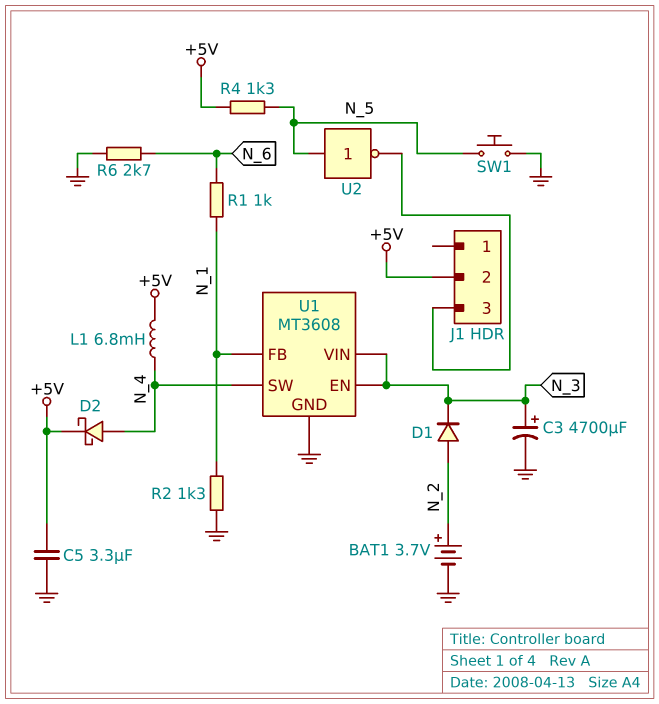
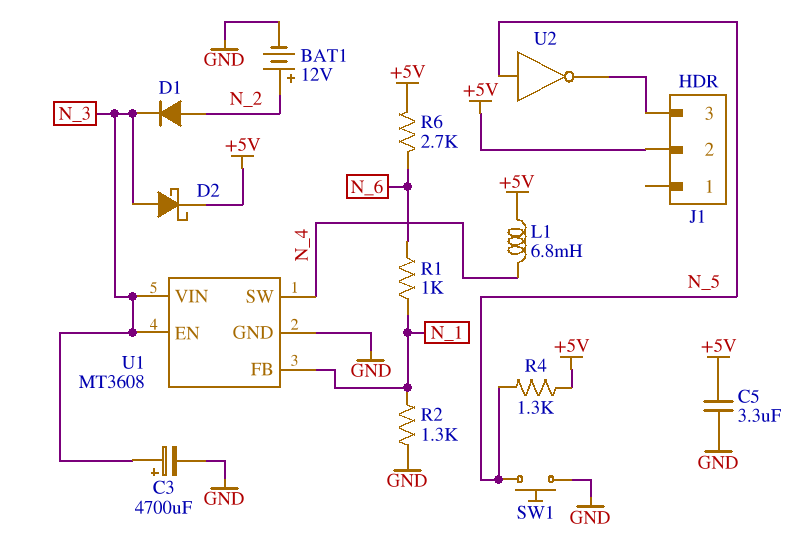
BAT1: 3.7V (plus N_2, minus GND) -> 12V (plus N_2, minus GND)
D2: schottky (A N_4, K +5V) -> schottky (A N_3, K +5V)
R6: 2.7k (GND, N_6) -> 2.7k (+5V, N_6)

